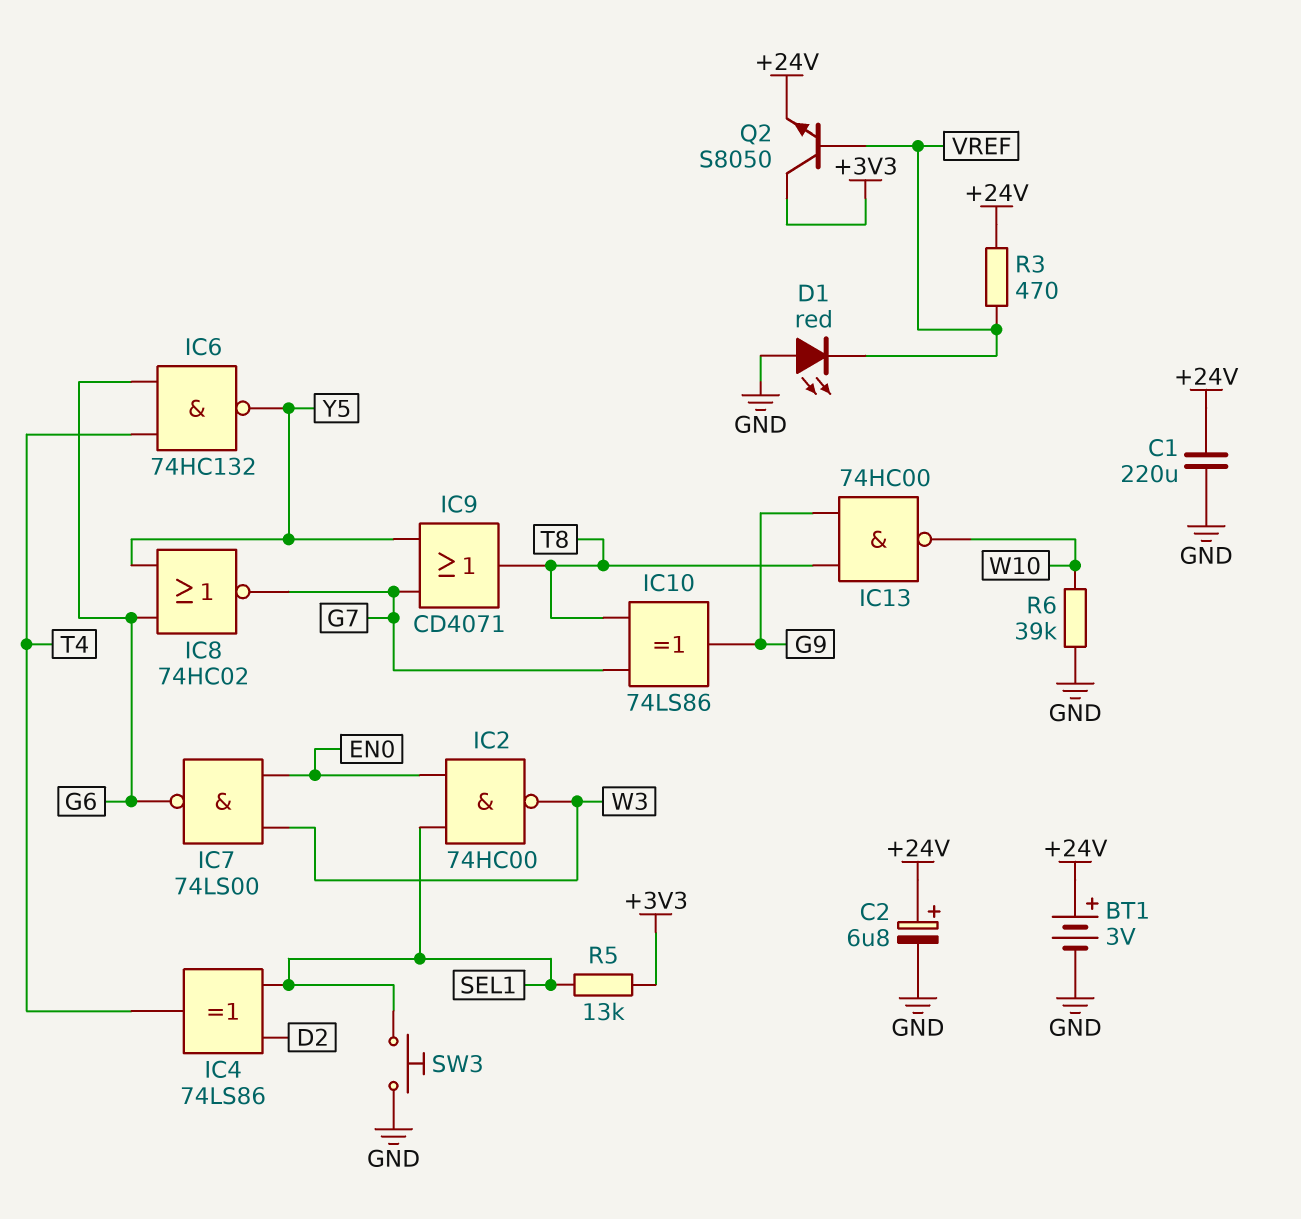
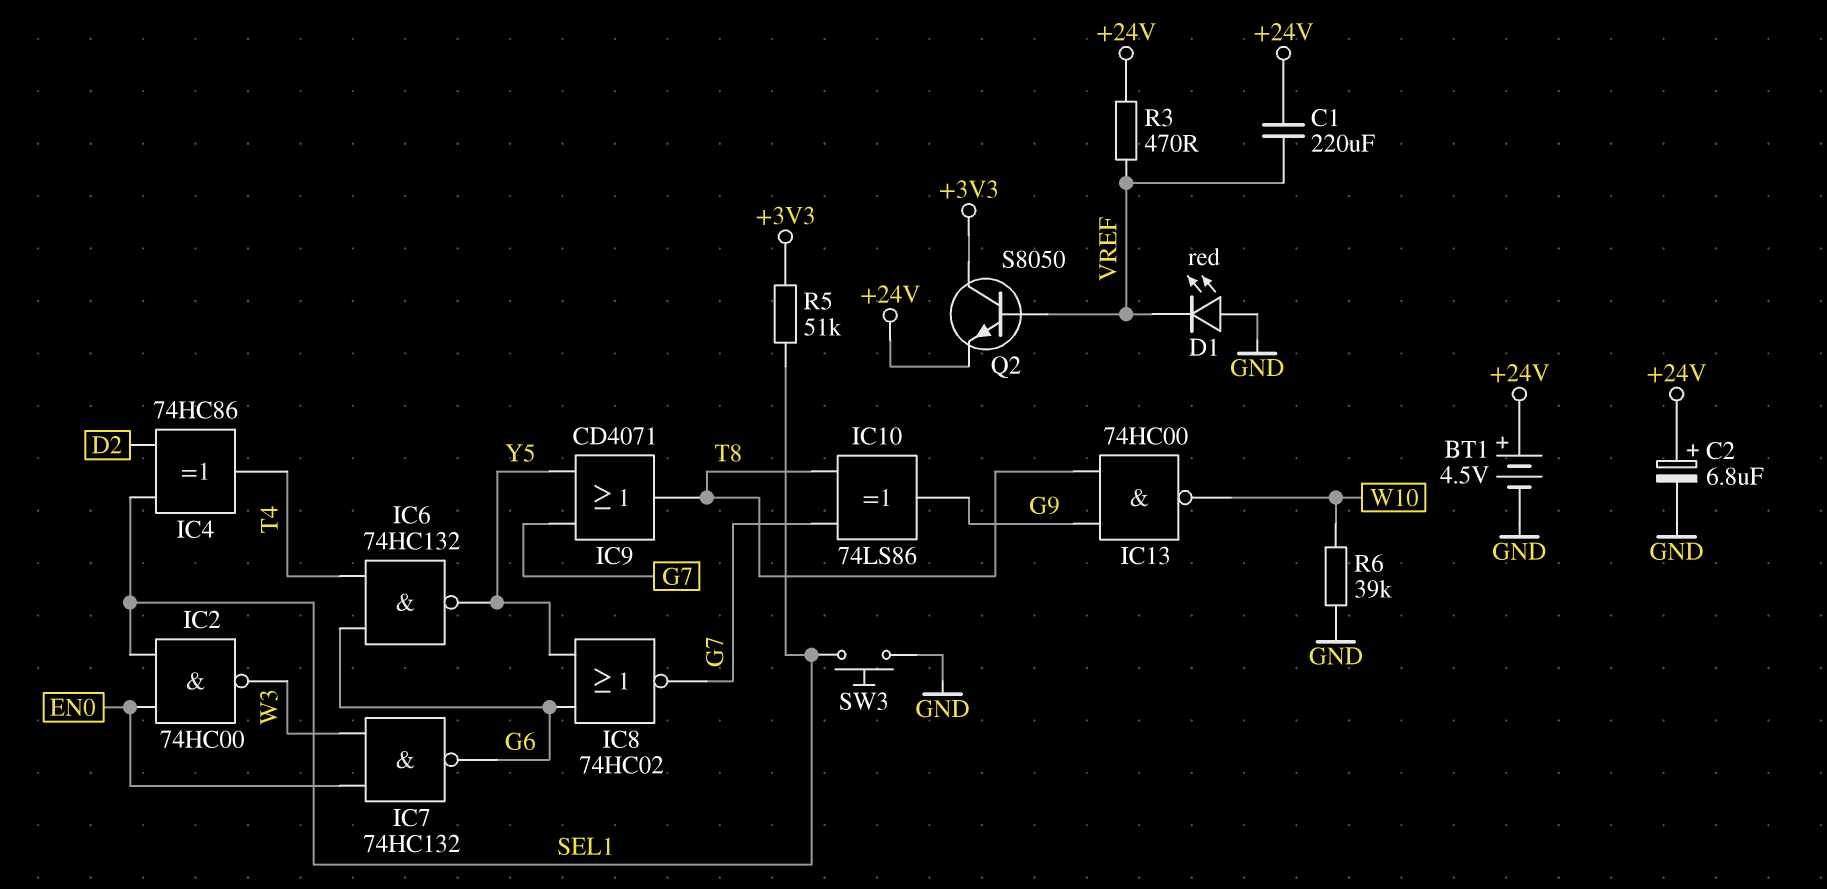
BT1: 3V (plus +24V, minus GND) -> 4.5V (plus +24V, minus GND)
C1: 220uF (+24V, GND) -> 220uF (+24V, VREF)
IC4: XOR 74LS86 (in D2, in SEL1, out T4) -> XOR 74HC86 (in D2, in SEL1, out T4)
IC7: NAND 74LS00 (in EN0, in W3, out G6) -> NAND 74HC132 (in EN0, in W3, out G6)
R5: 13k (+3V3, SEL1) -> 51k (+3V3, SEL1)

